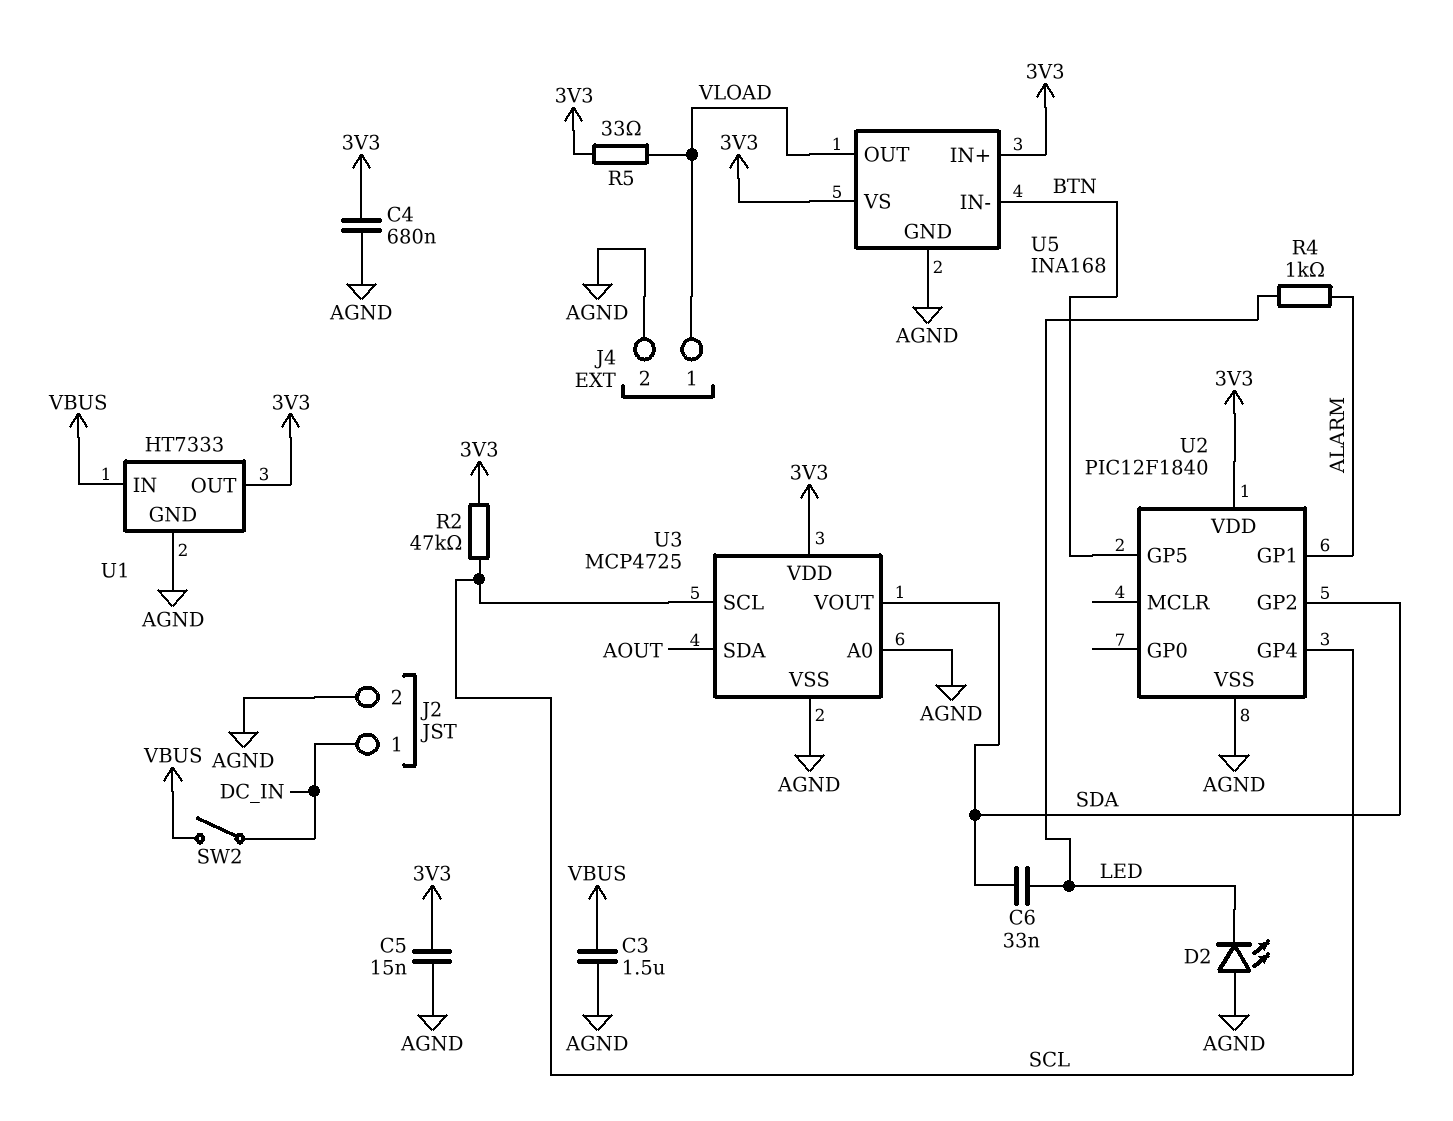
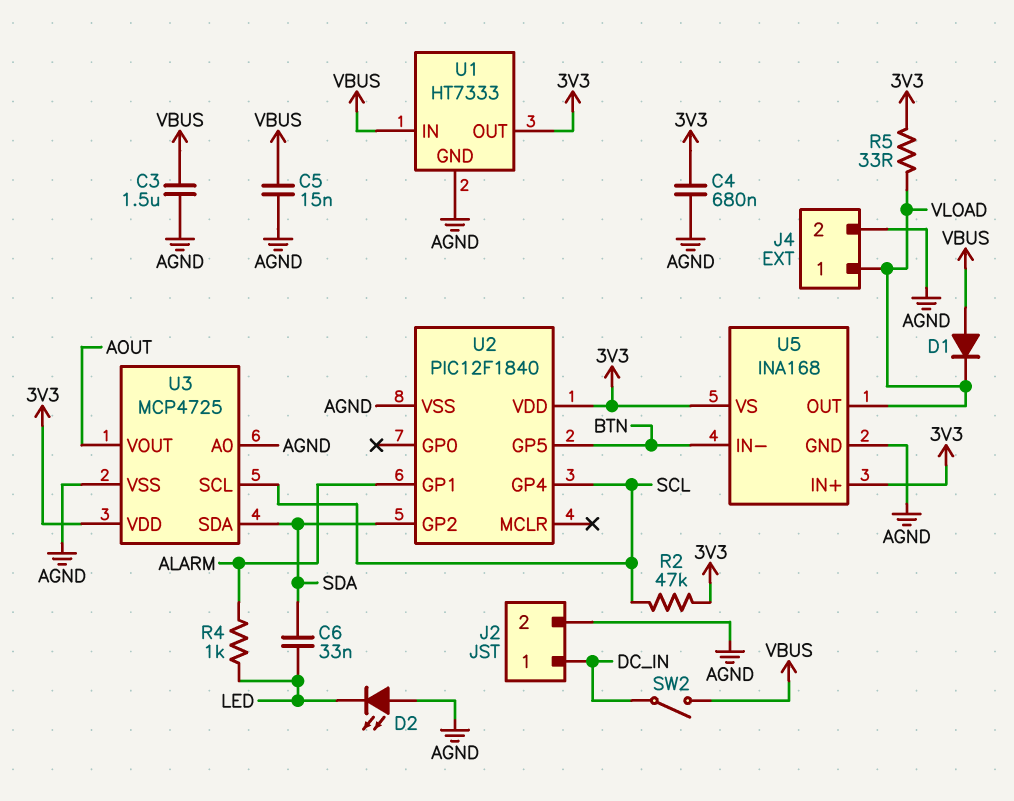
C5: 15nF (3V3, AGND) -> 15nF (AGND, VBUS)
D1: none -> diode (A VBUS, K VLOAD)
U3 pin SDA: AOUT -> SDA
U3 pin VOUT: SDA -> AOUT

